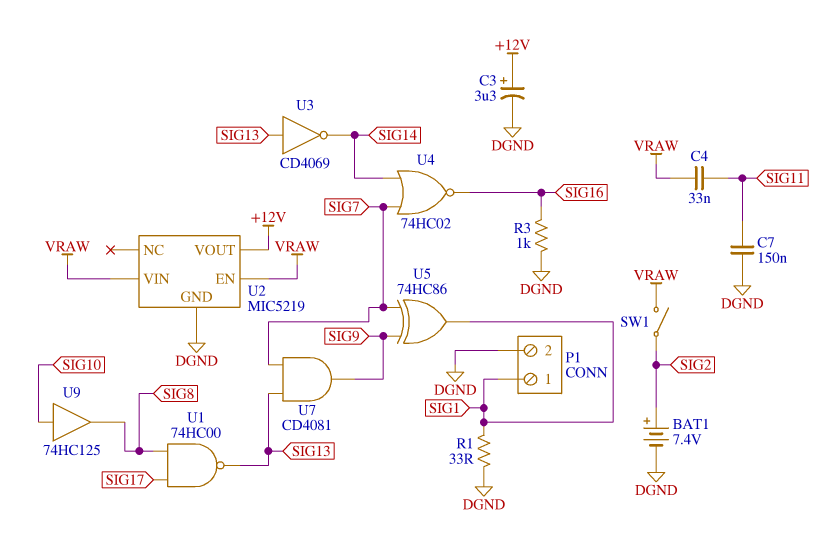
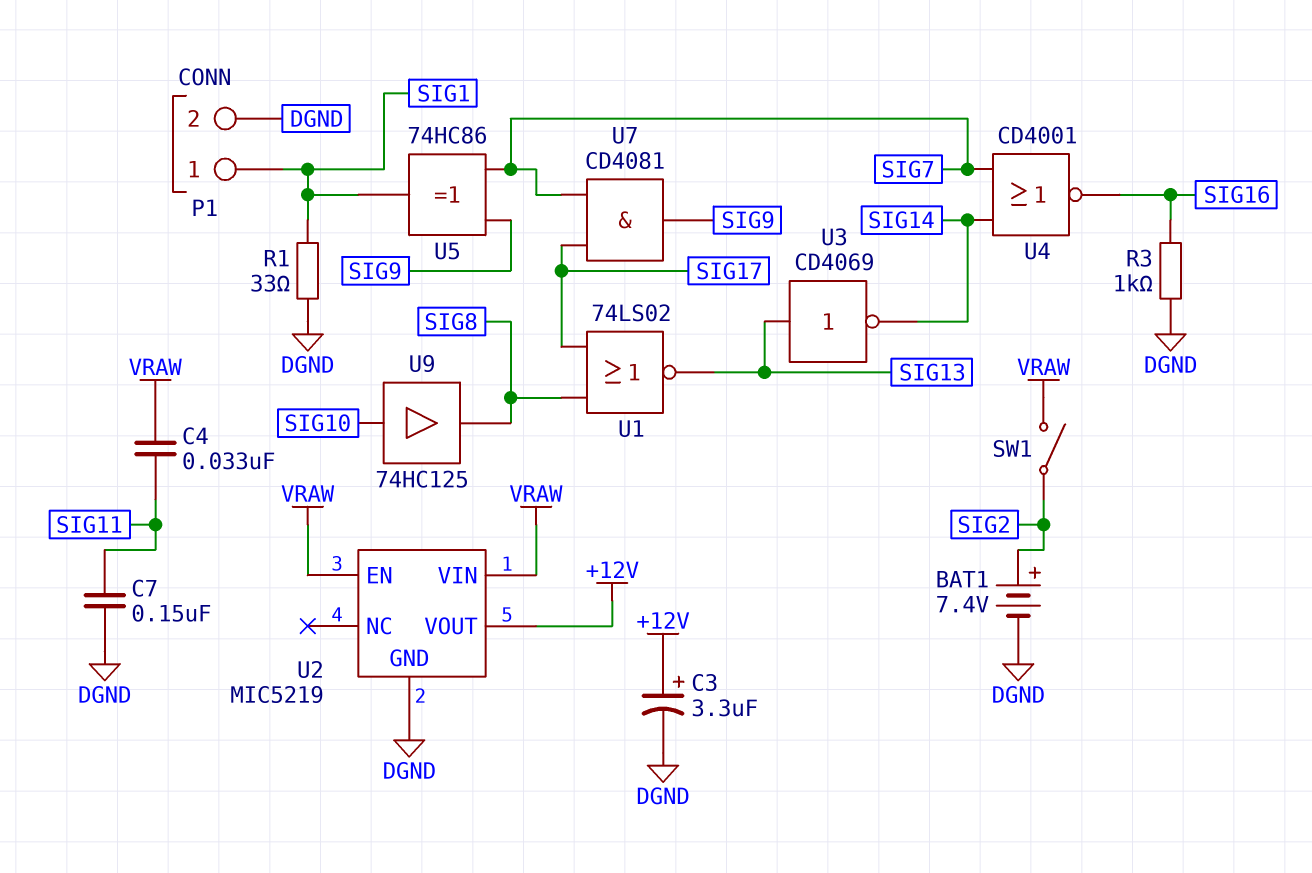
U1: NAND 74HC00 (in SIG8, in SIG17, out SIG13) -> NOR 74LS02 (in SIG8, in SIG17, out SIG13)
U4: NOR 74HC02 (in SIG7, in SIG14, out SIG16) -> NOR CD4001 (in SIG7, in SIG14, out SIG16)
U7: AND CD4081 (in SIG7, in SIG13, out SIG9) -> AND CD4081 (in SIG7, in SIG17, out SIG9)

